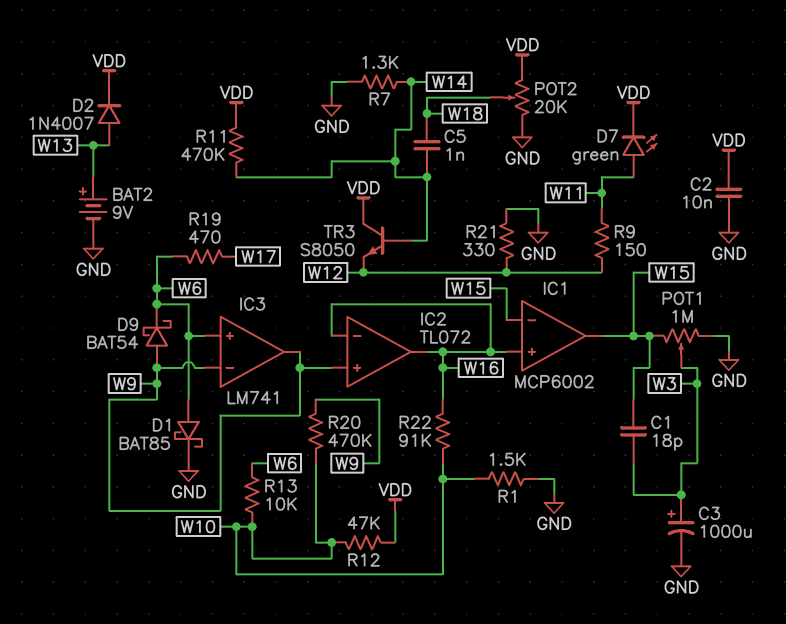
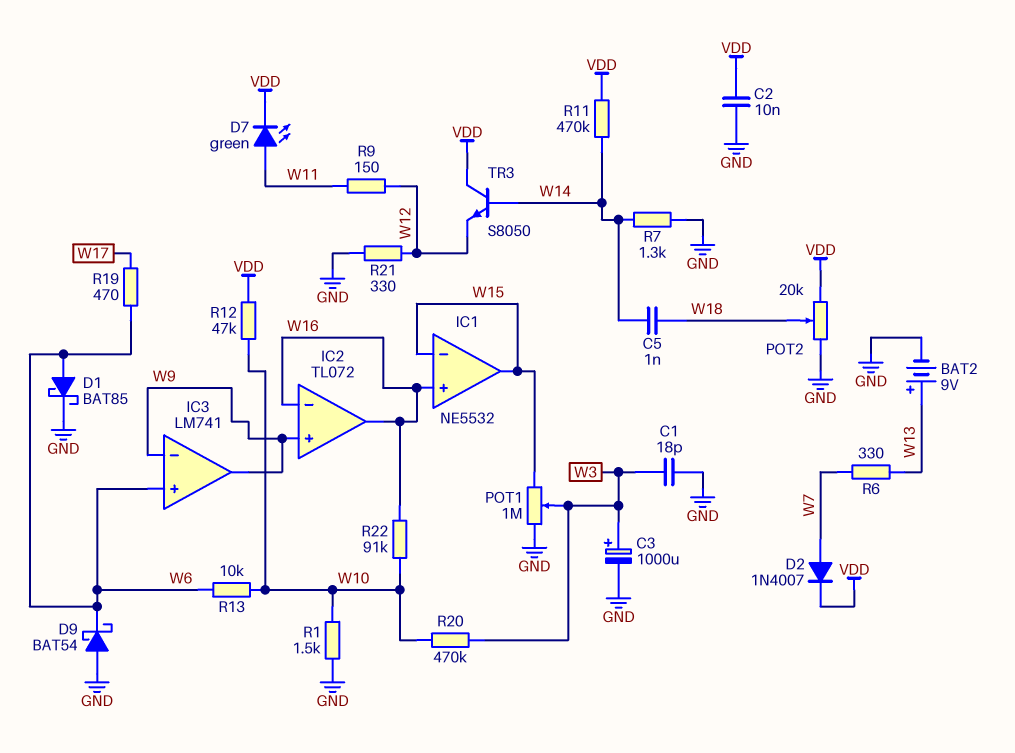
C1: 18pF (W3, W15) -> 18pF (GND, W3)
D2: diode 1N4007 (A W13, K VDD) -> diode 1N4007 (A W7, K VDD)
D9: schottky BAT54 (A W9, K W6) -> schottky BAT54 (A GND, K W6)
IC1: MCP6002 -> NE5532
R6: none -> 330 (W7, W13)
R20: 470k (W9, W10) -> 470k (W3, W10)

